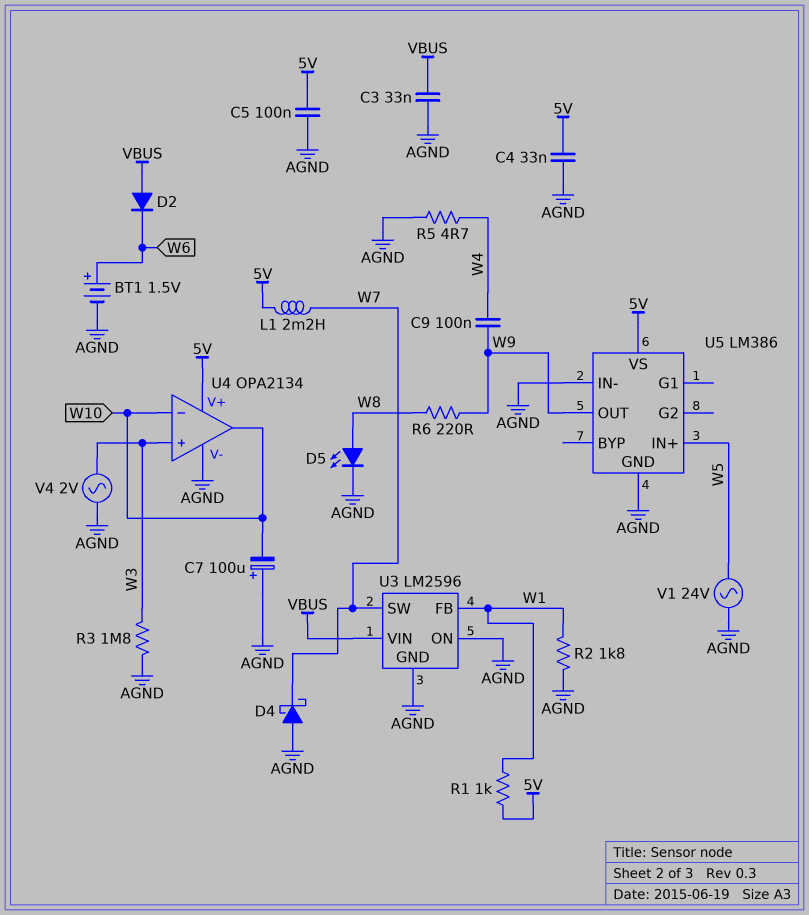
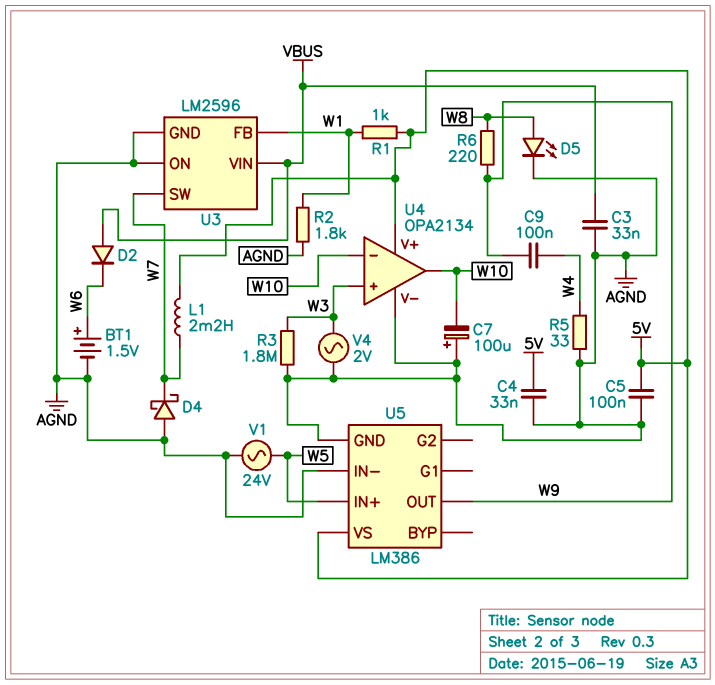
R5: 4.7 (AGND, W4) -> 33 (AGND, W4)

